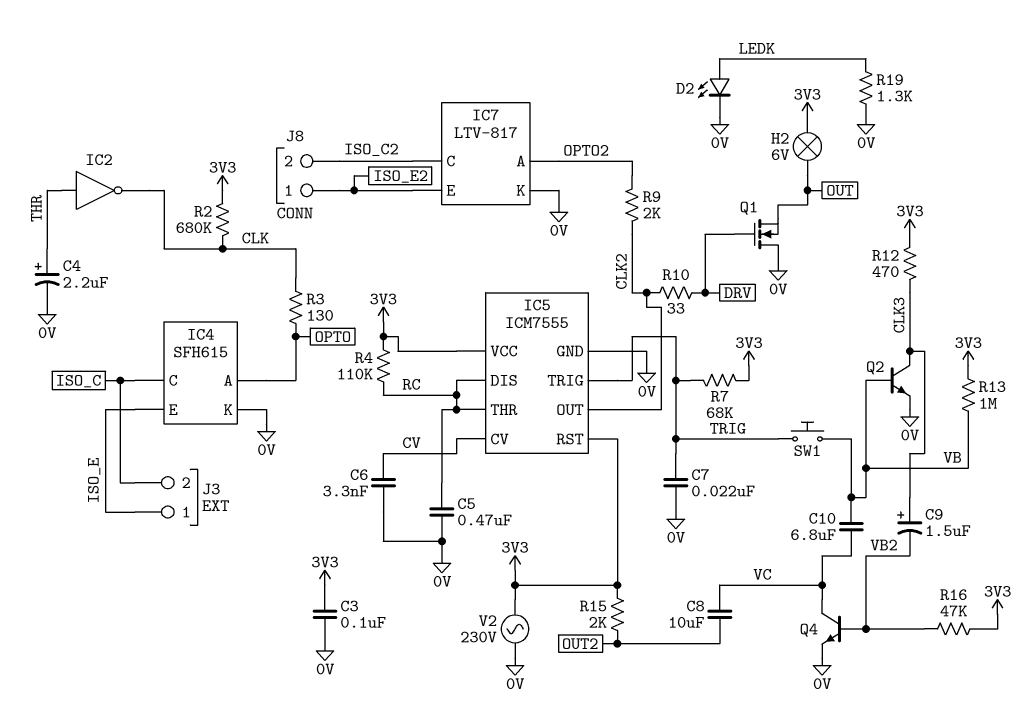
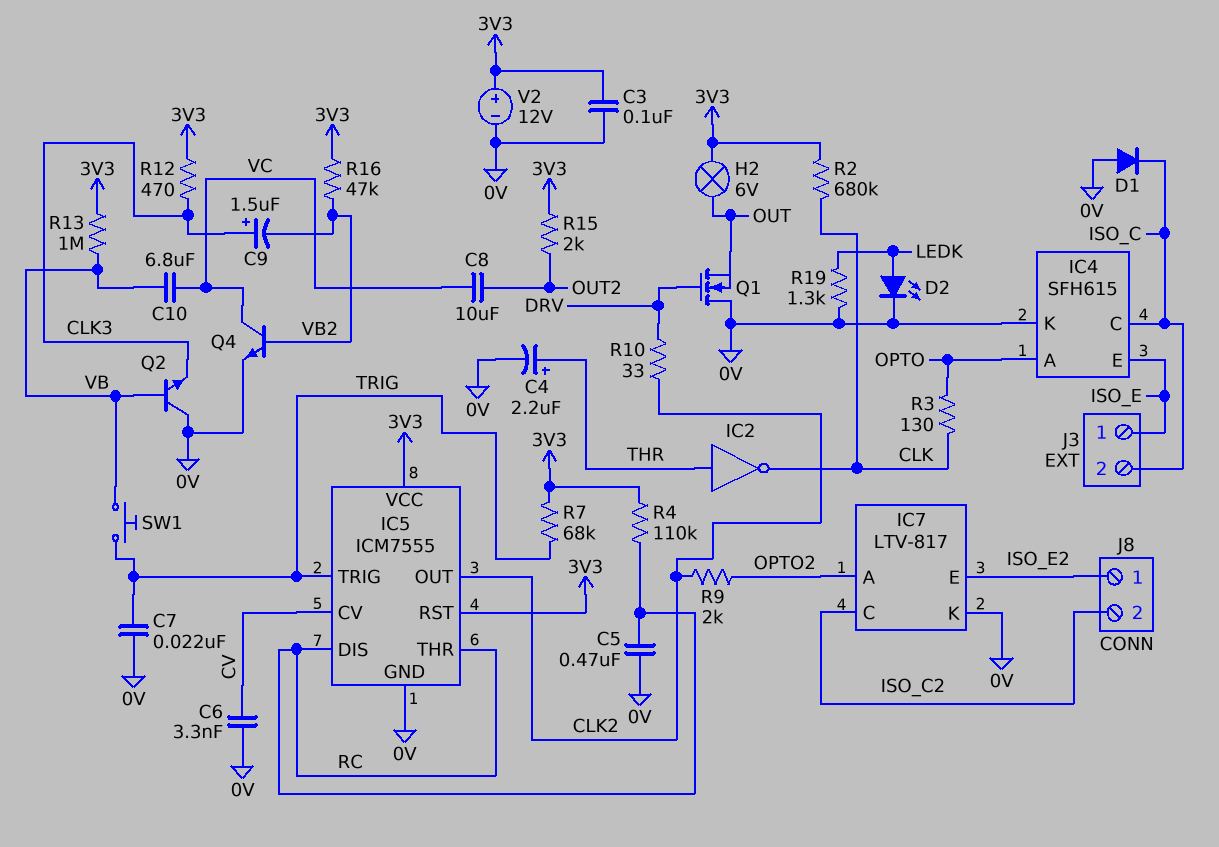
D1: none -> diode (A 0V, K ISO_C)
Q2: NPN (B VB, C CLK3, E 0V) -> NPN (B VB, C 0V, E CLK3)
V2: AC 230V (0V, 3V3) -> 12V (plus 3V3, minus 0V)

